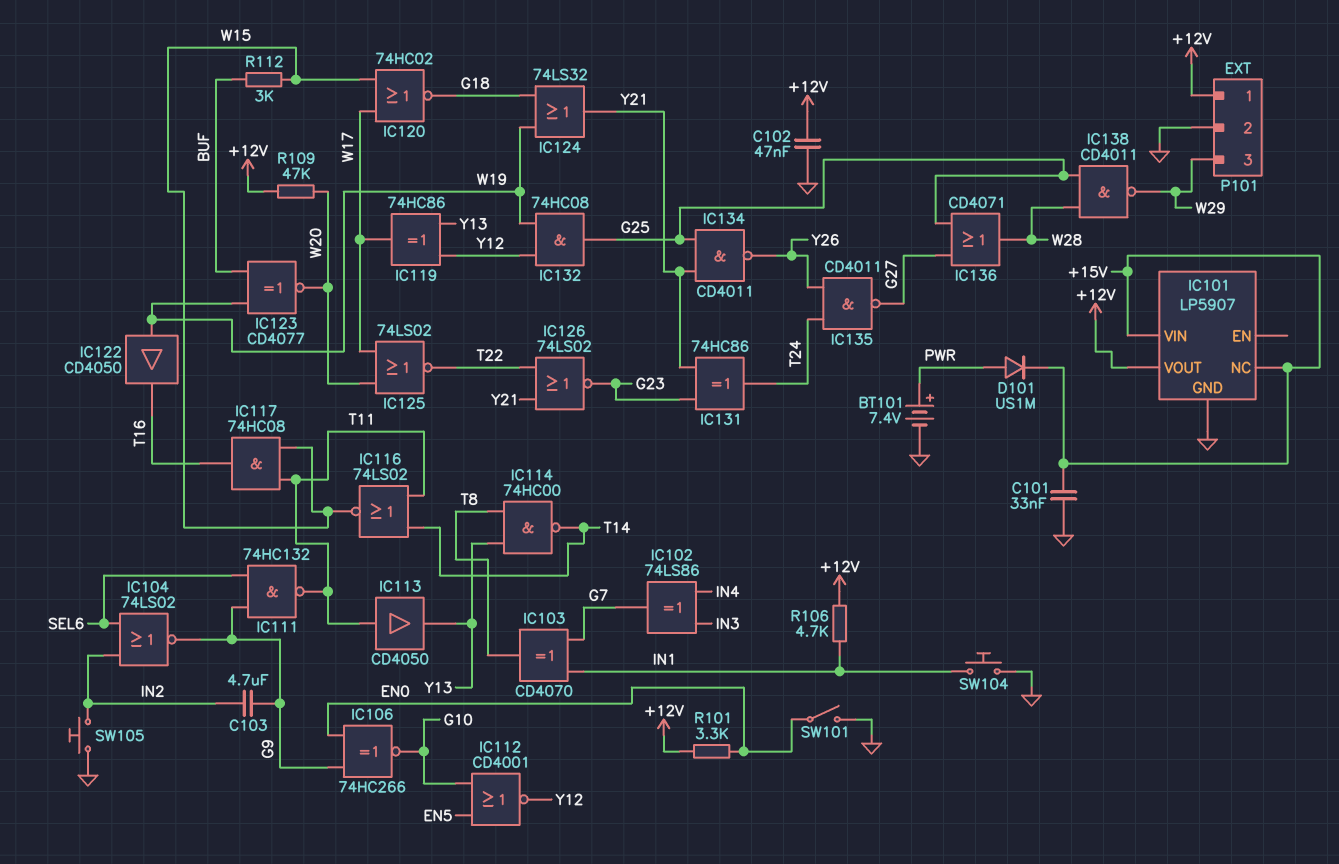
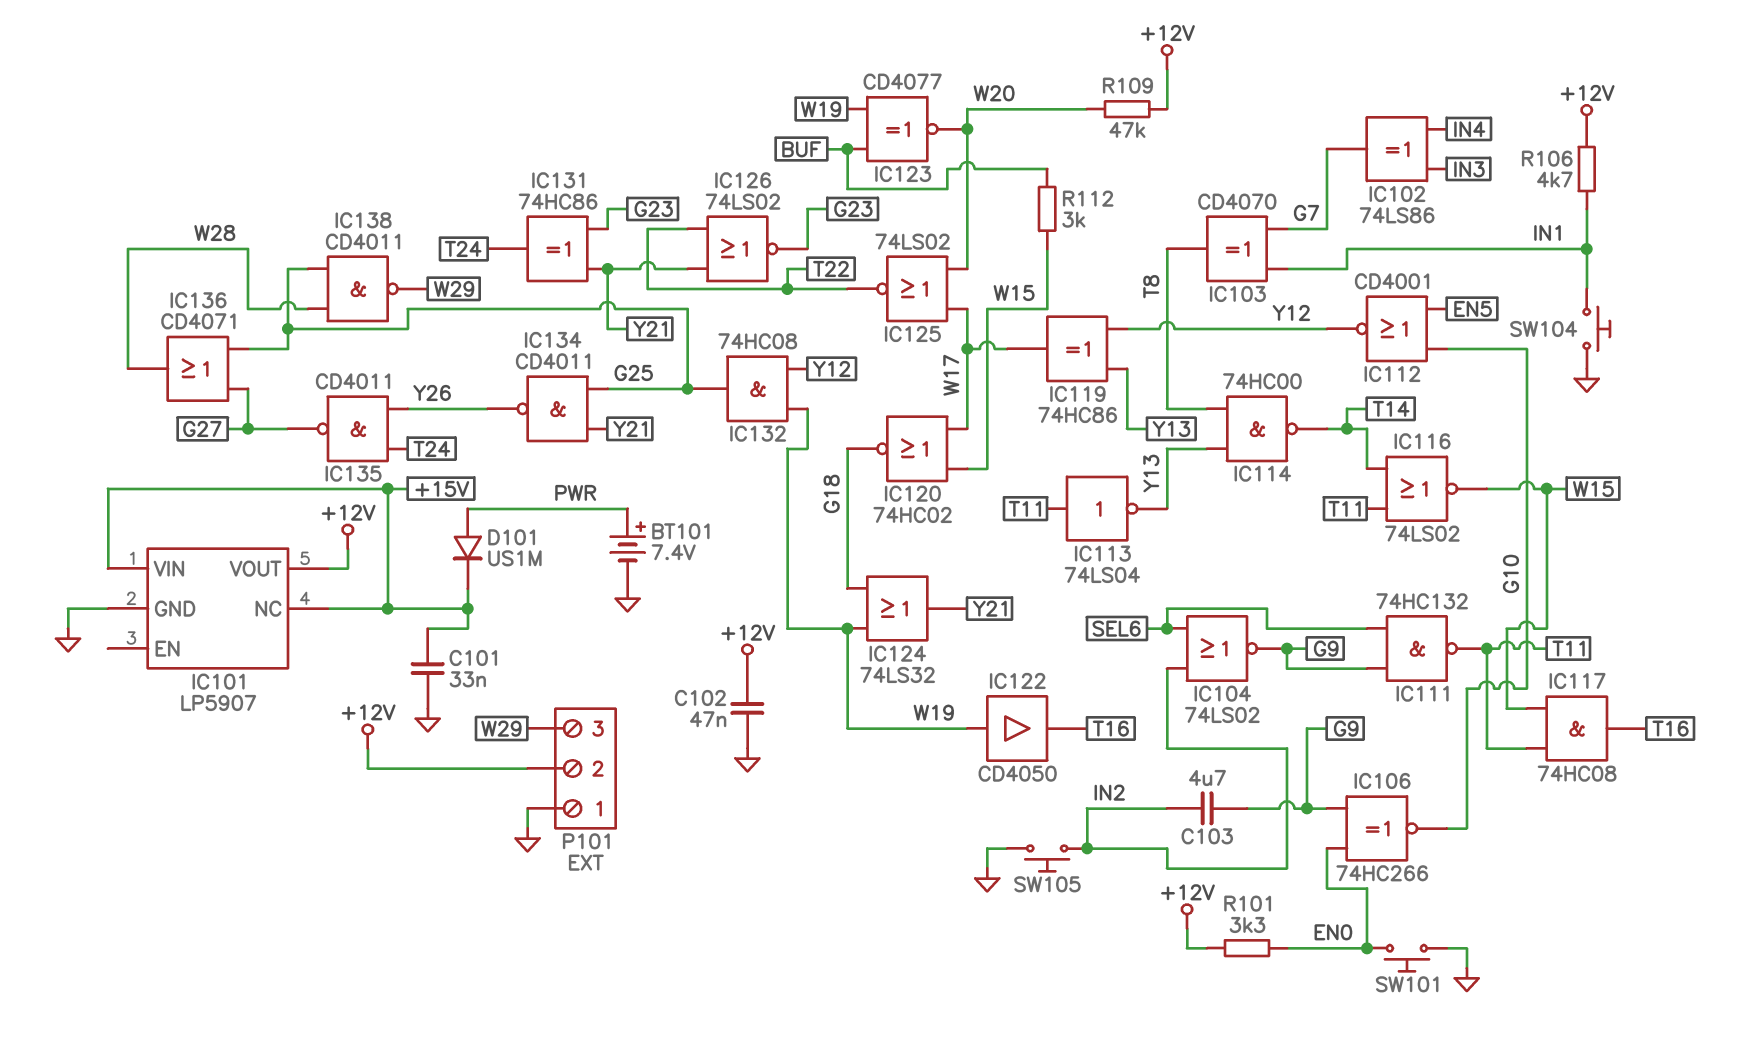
IC113: buffer CD4050 (in T11, out Y13) -> NOT 74LS04 (in T11, out Y13)
P101 pin 1: +12V -> GND
P101 pin 2: GND -> +12V
SW101: switch (EN0, GND) -> button (EN0, GND)

